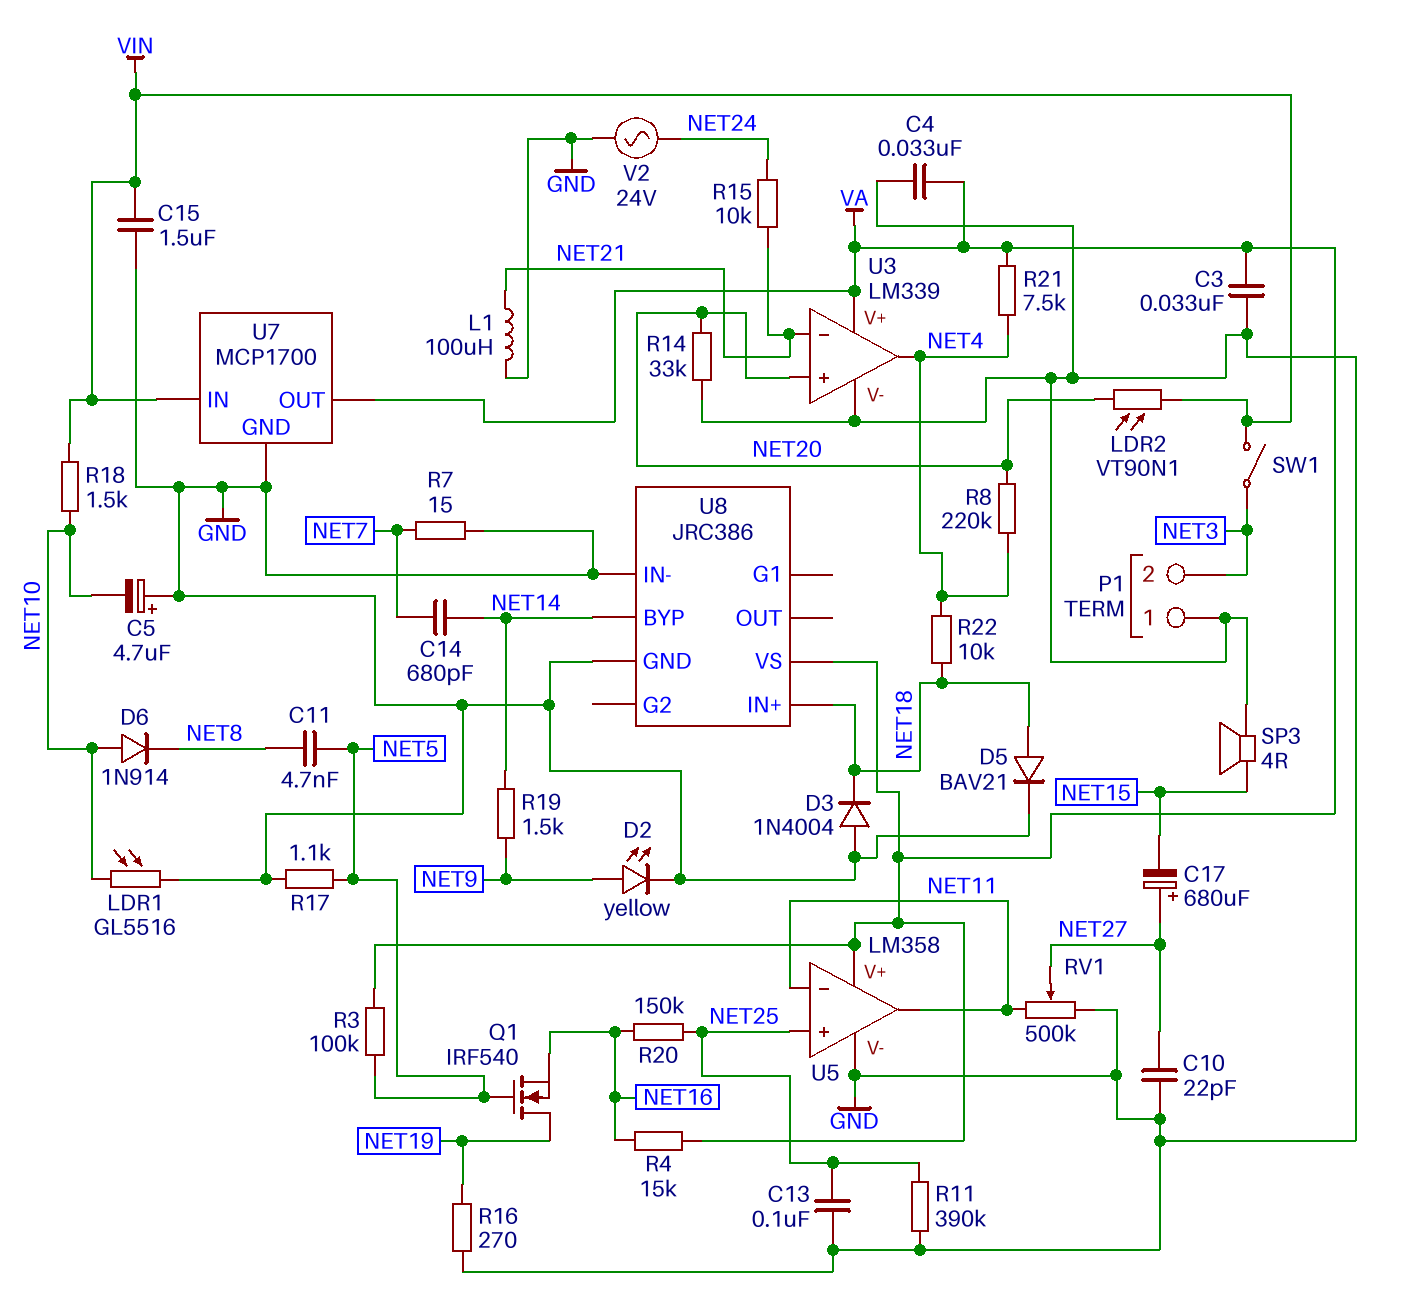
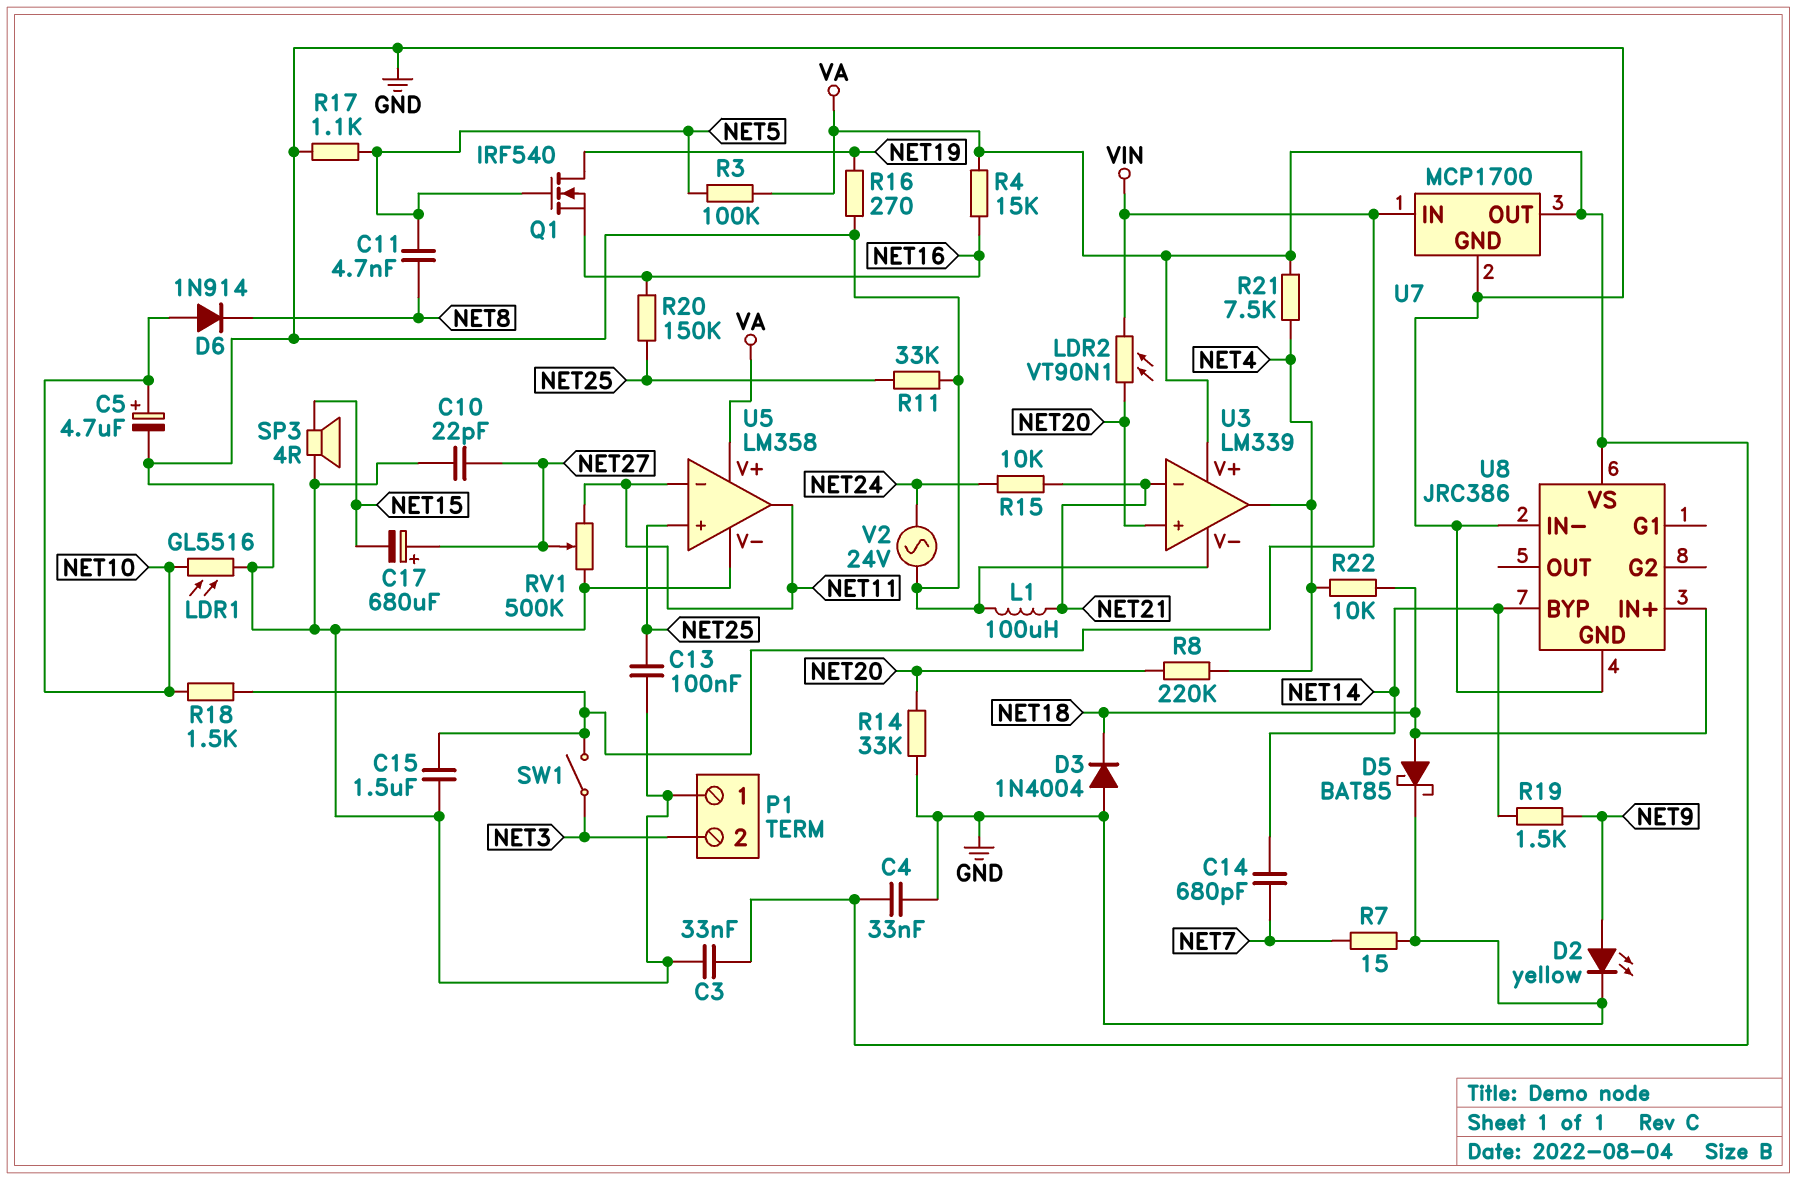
C5: 4.7uF (plus GND, minus NET10) -> 4.7uF (plus NET10, minus GND)
D5: diode BAV21 (A NET18, K GND) -> schottky BAT85 (A NET18, K GND)
R11: 390k (GND, NET25) -> 33k (GND, NET25)

